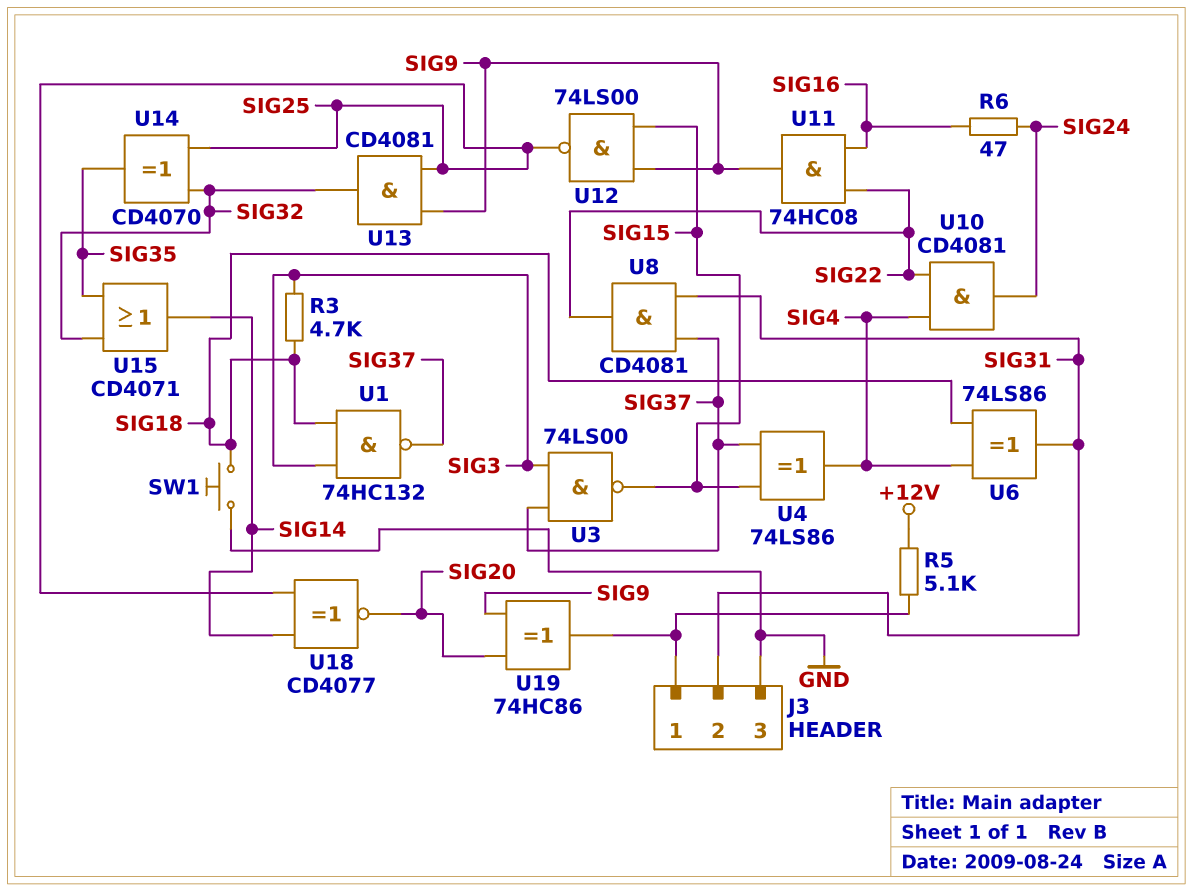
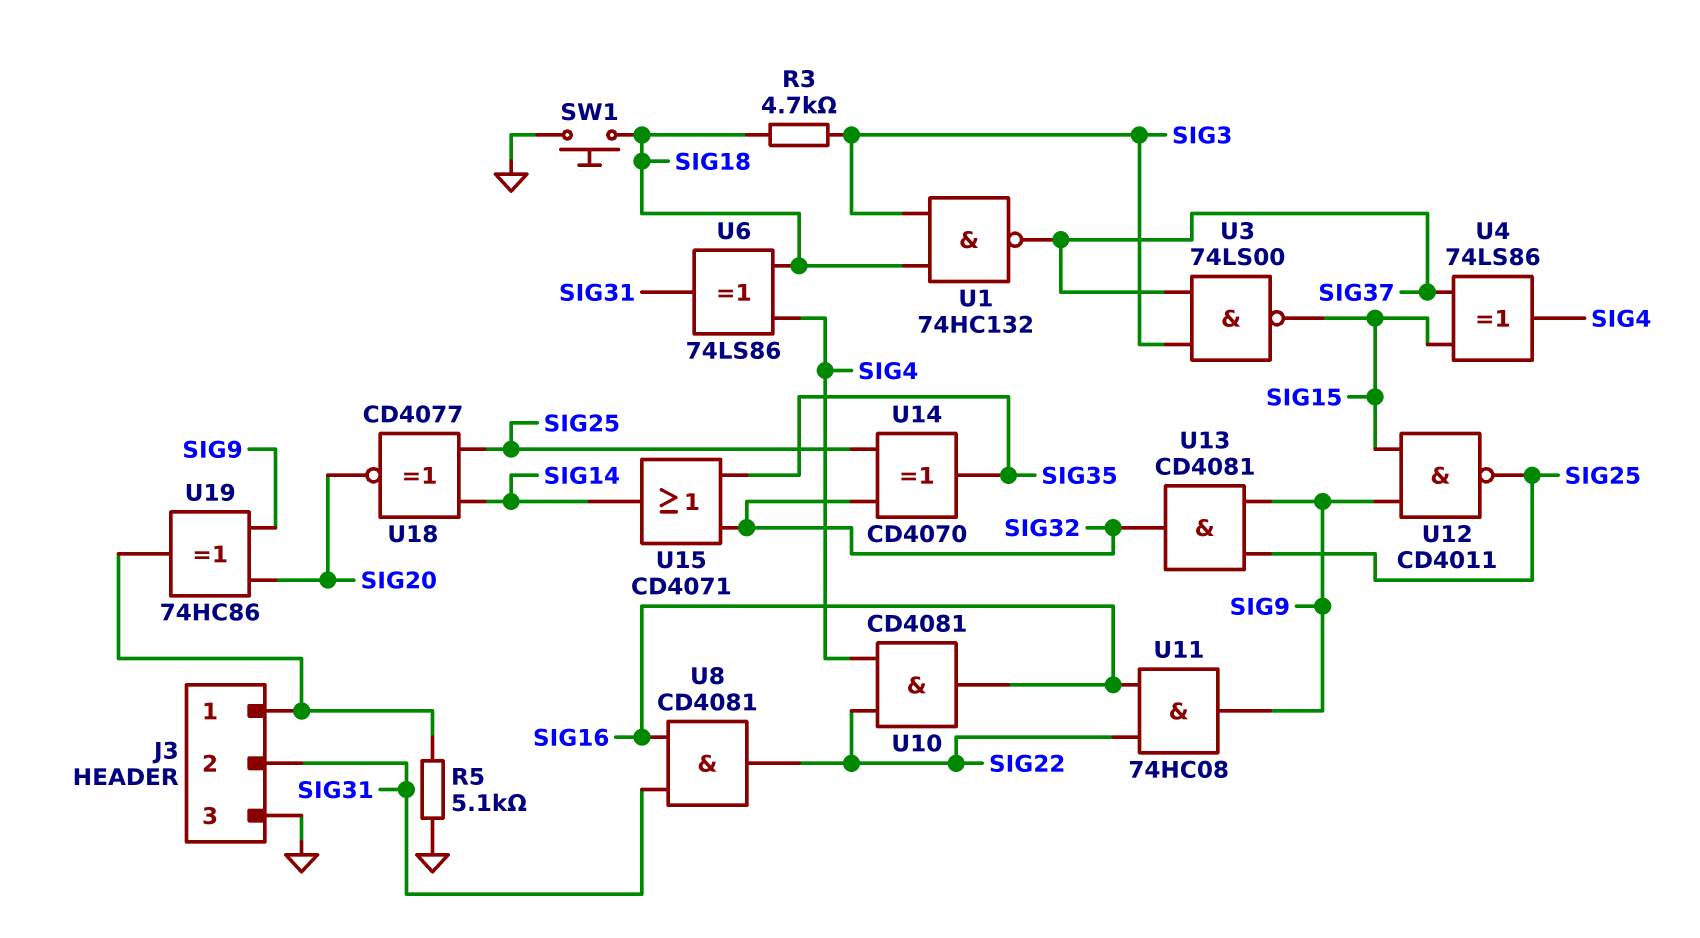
R5: 5.1k (+12V, J3/1) -> 5.1k (GND, J3/1)
R6: 47 (SIG16, SIG24) -> none
U8: AND CD4081 (in SIG31, in SIG37, out SIG22) -> AND CD4081 (in SIG16, in SIG31, out SIG22)
U10: AND CD4081 (in SIG4, in SIG22, out SIG24) -> AND CD4081 (in SIG4, in SIG22, out SIG16)
U12: NAND 74LS00 (in SIG9, in SIG15, out SIG25) -> NAND CD4011 (in SIG9, in SIG15, out SIG25)

